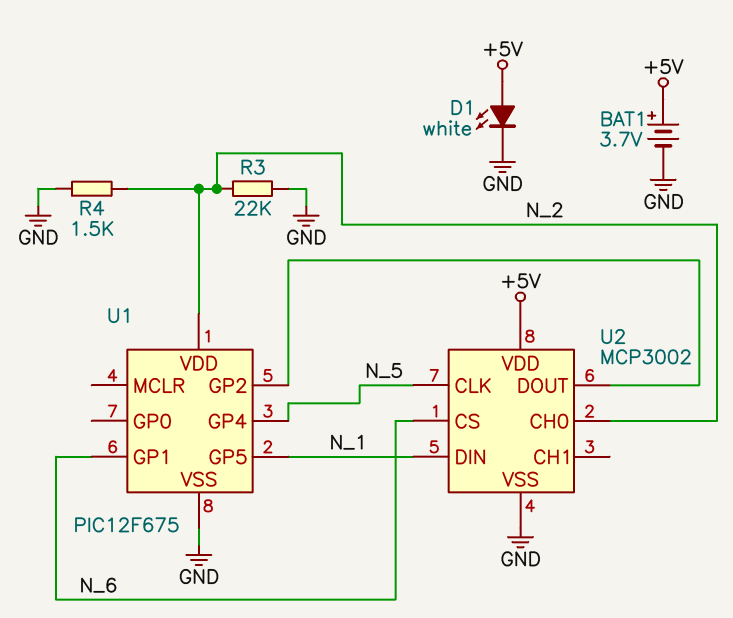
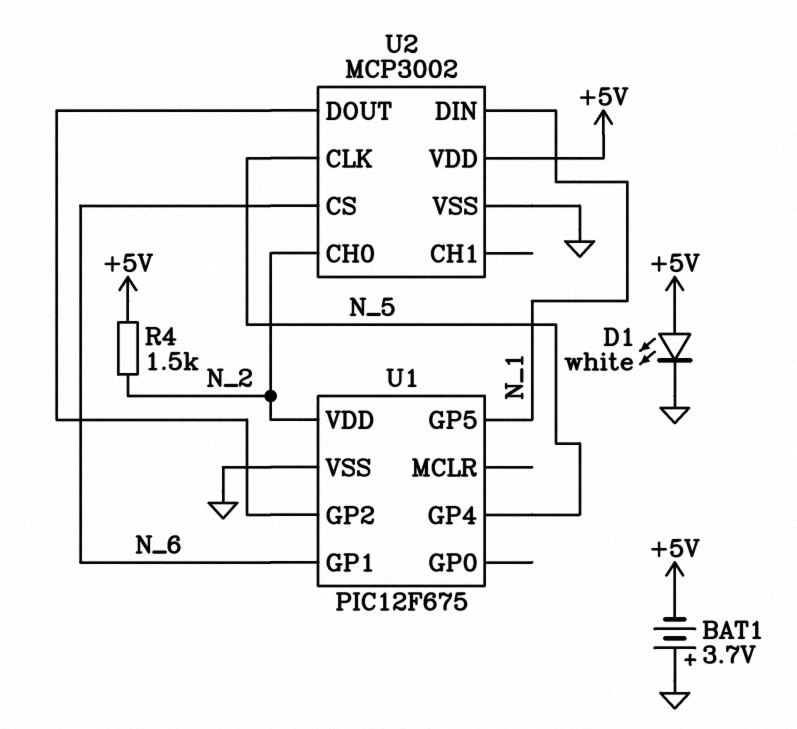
BAT1: 3.7V (plus +5V, minus GND) -> 3.7V (plus GND, minus +5V)
R3: 22k (GND, N_2) -> none
R4: 1.5k (GND, N_2) -> 1.5k (+5V, N_2)

